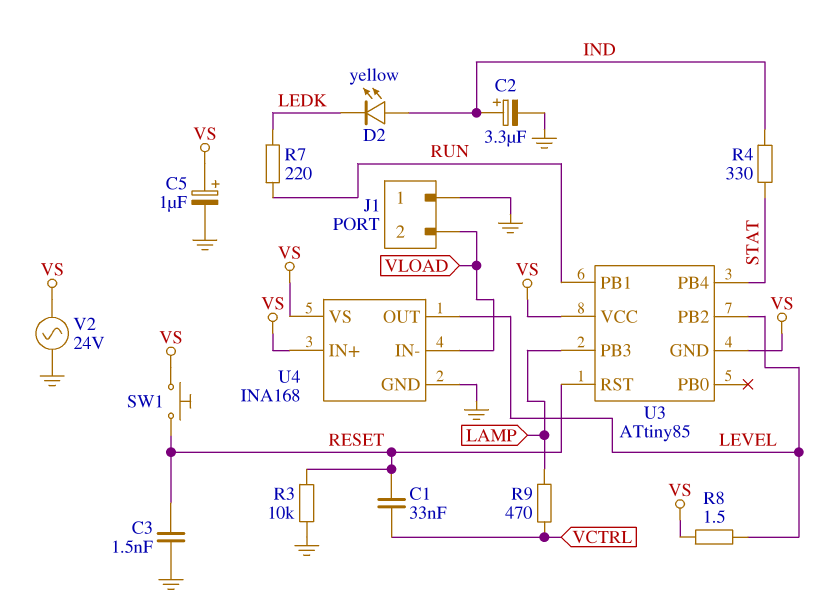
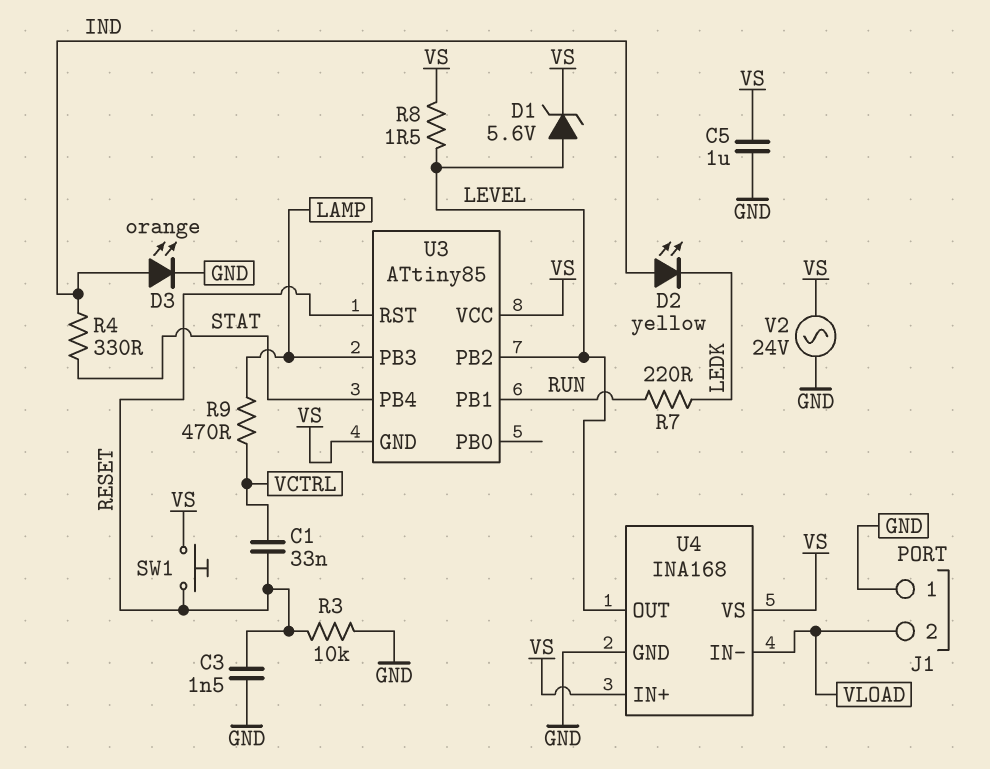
C2: 3.3uF (plus IND, minus GND) -> none
C5: 1uF (plus VS, minus GND) -> 1uF (GND, VS)
D1: none -> zener 5.6V (A LEVEL, K VS)
D3: none -> LED orange (A IND, K GND)

